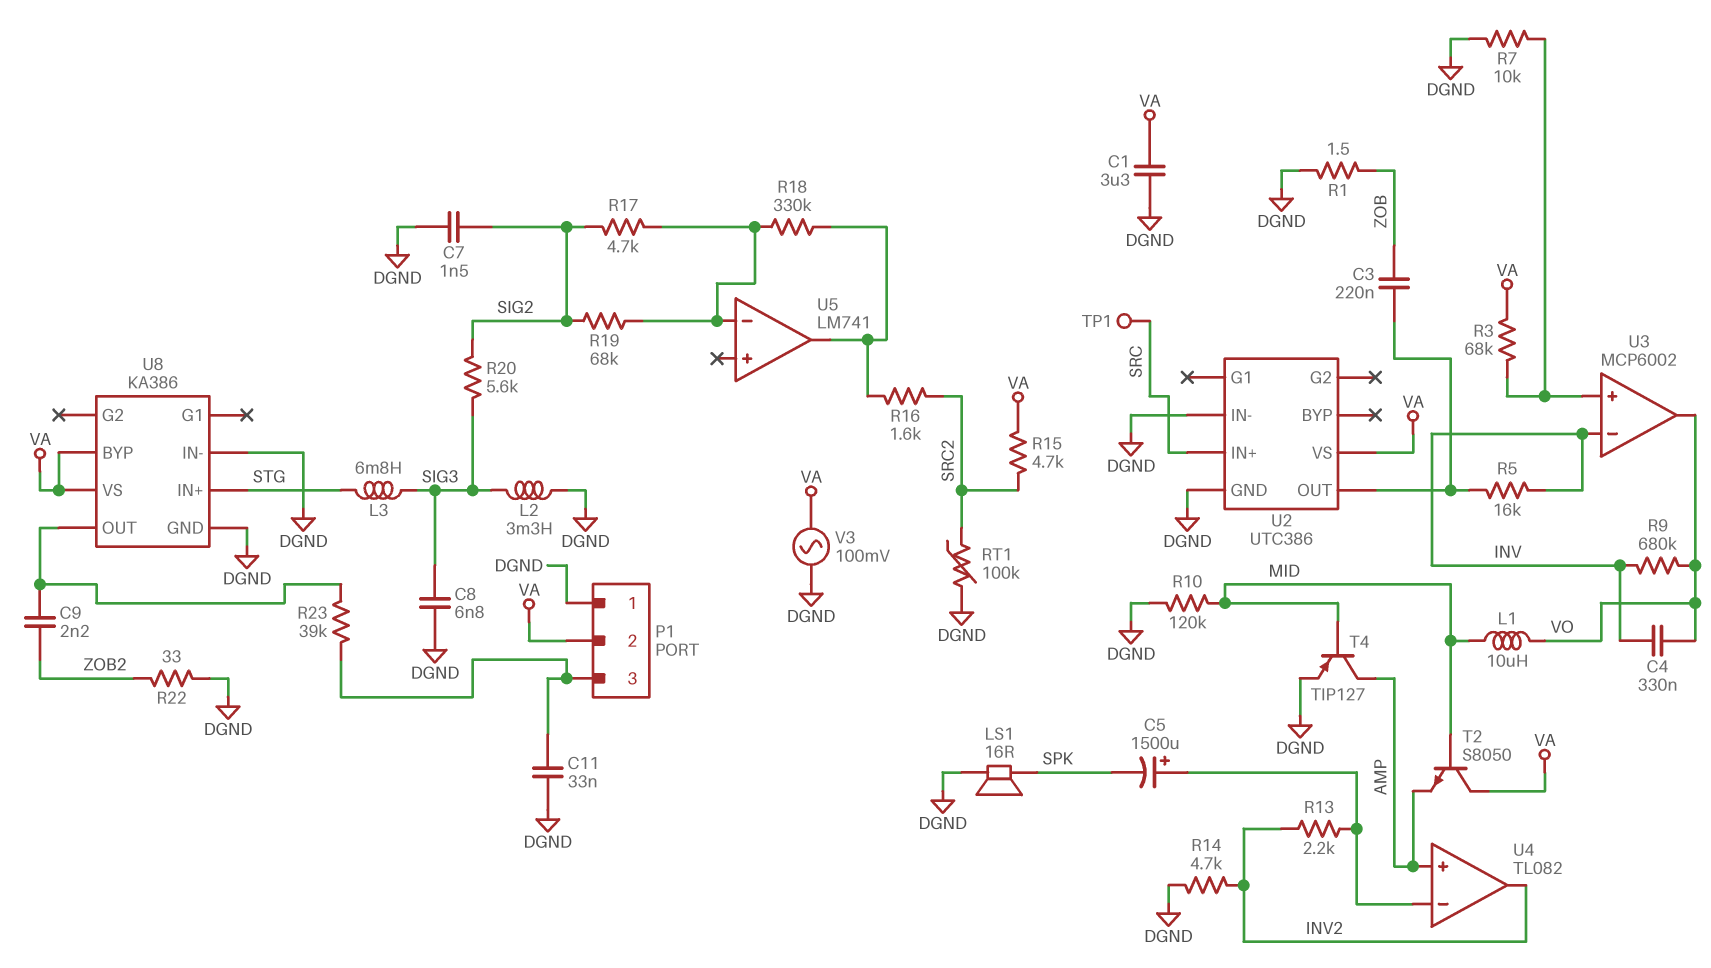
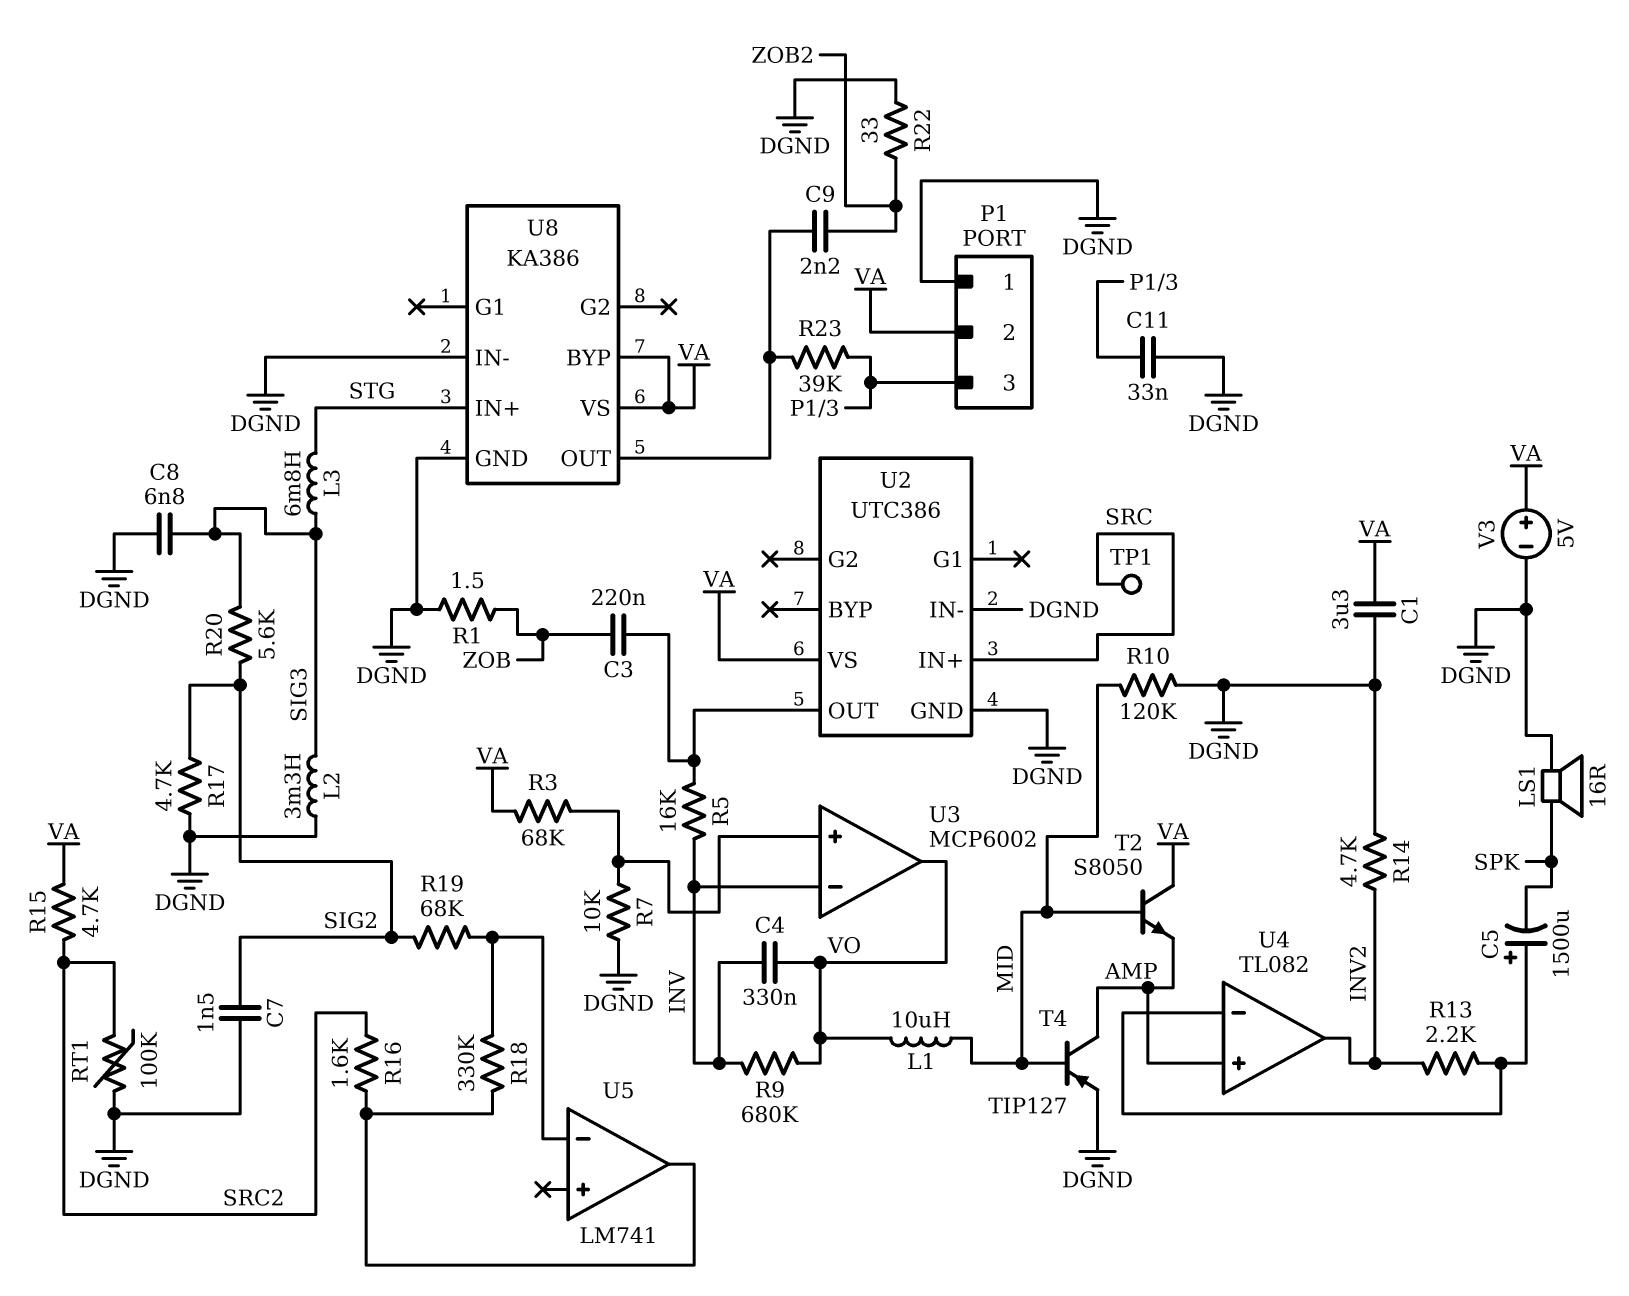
R17: 4.7k (SIG2, U5/in-) -> 4.7k (DGND, SIG2)
V3: AC 100mV (DGND, VA) -> 5V (plus VA, minus DGND)

